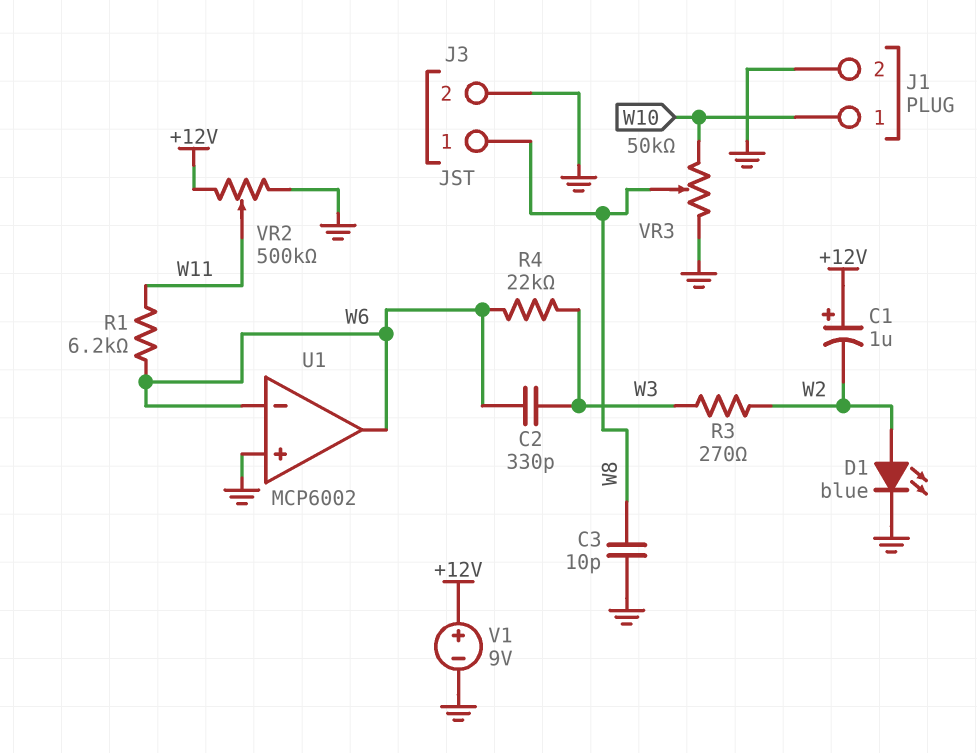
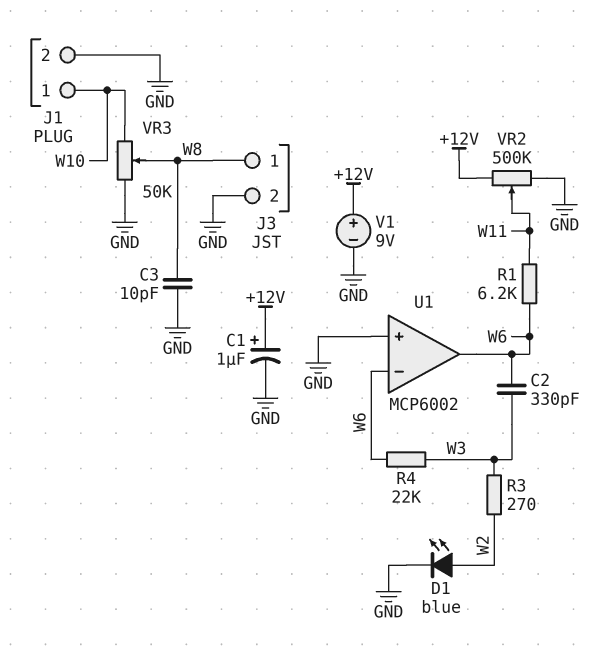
C1: 1uF (plus +12V, minus W2) -> 1uF (plus +12V, minus GND)

